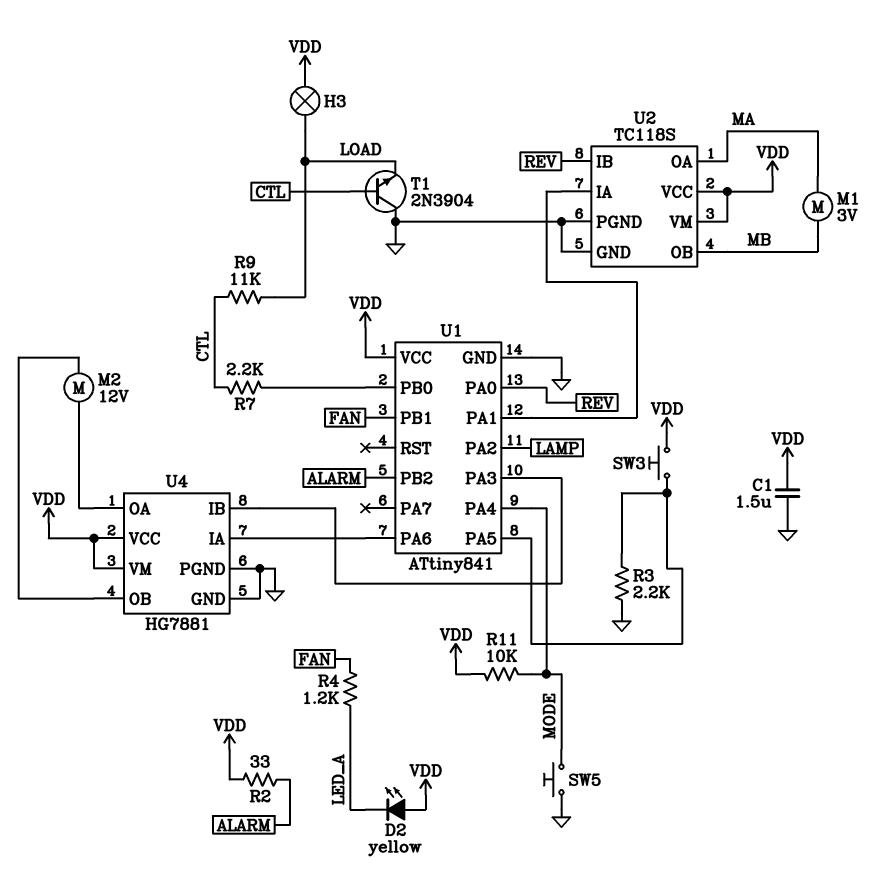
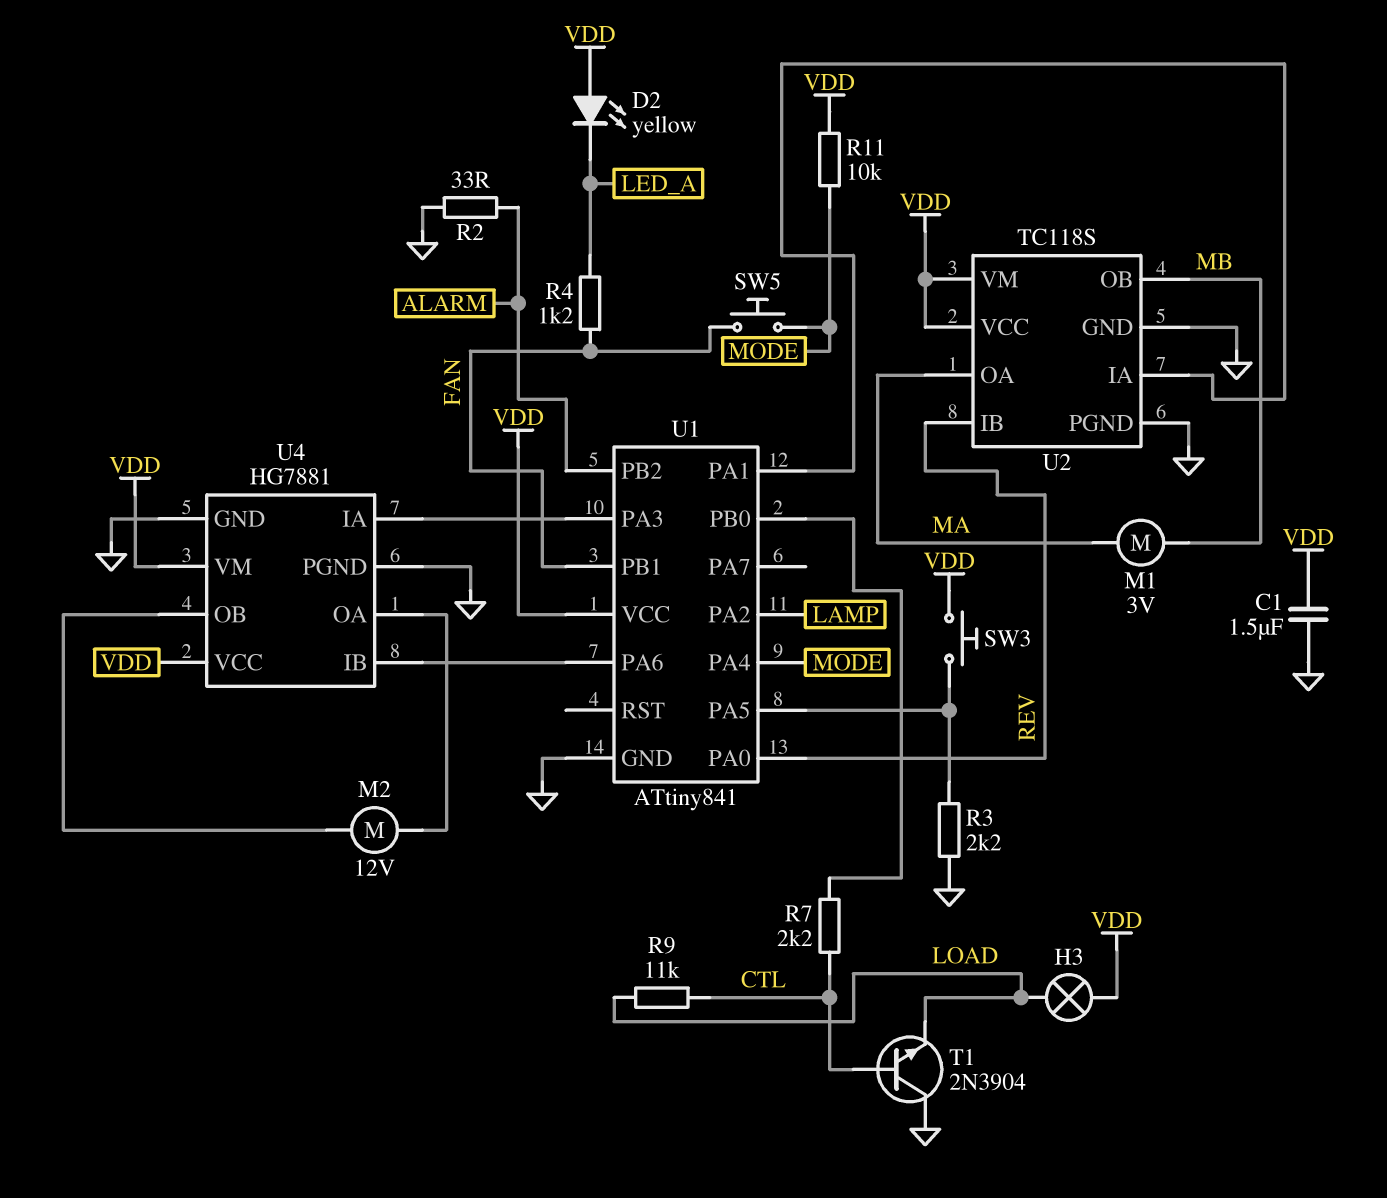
R2: 33 (ALARM, VDD) -> 33 (ALARM, GND)
SW5: button (GND, MODE) -> button (FAN, MODE)
U4 pin IA: U1/PA6 -> U1/PA3
U4 pin IB: U1/PA3 -> U1/PA6

